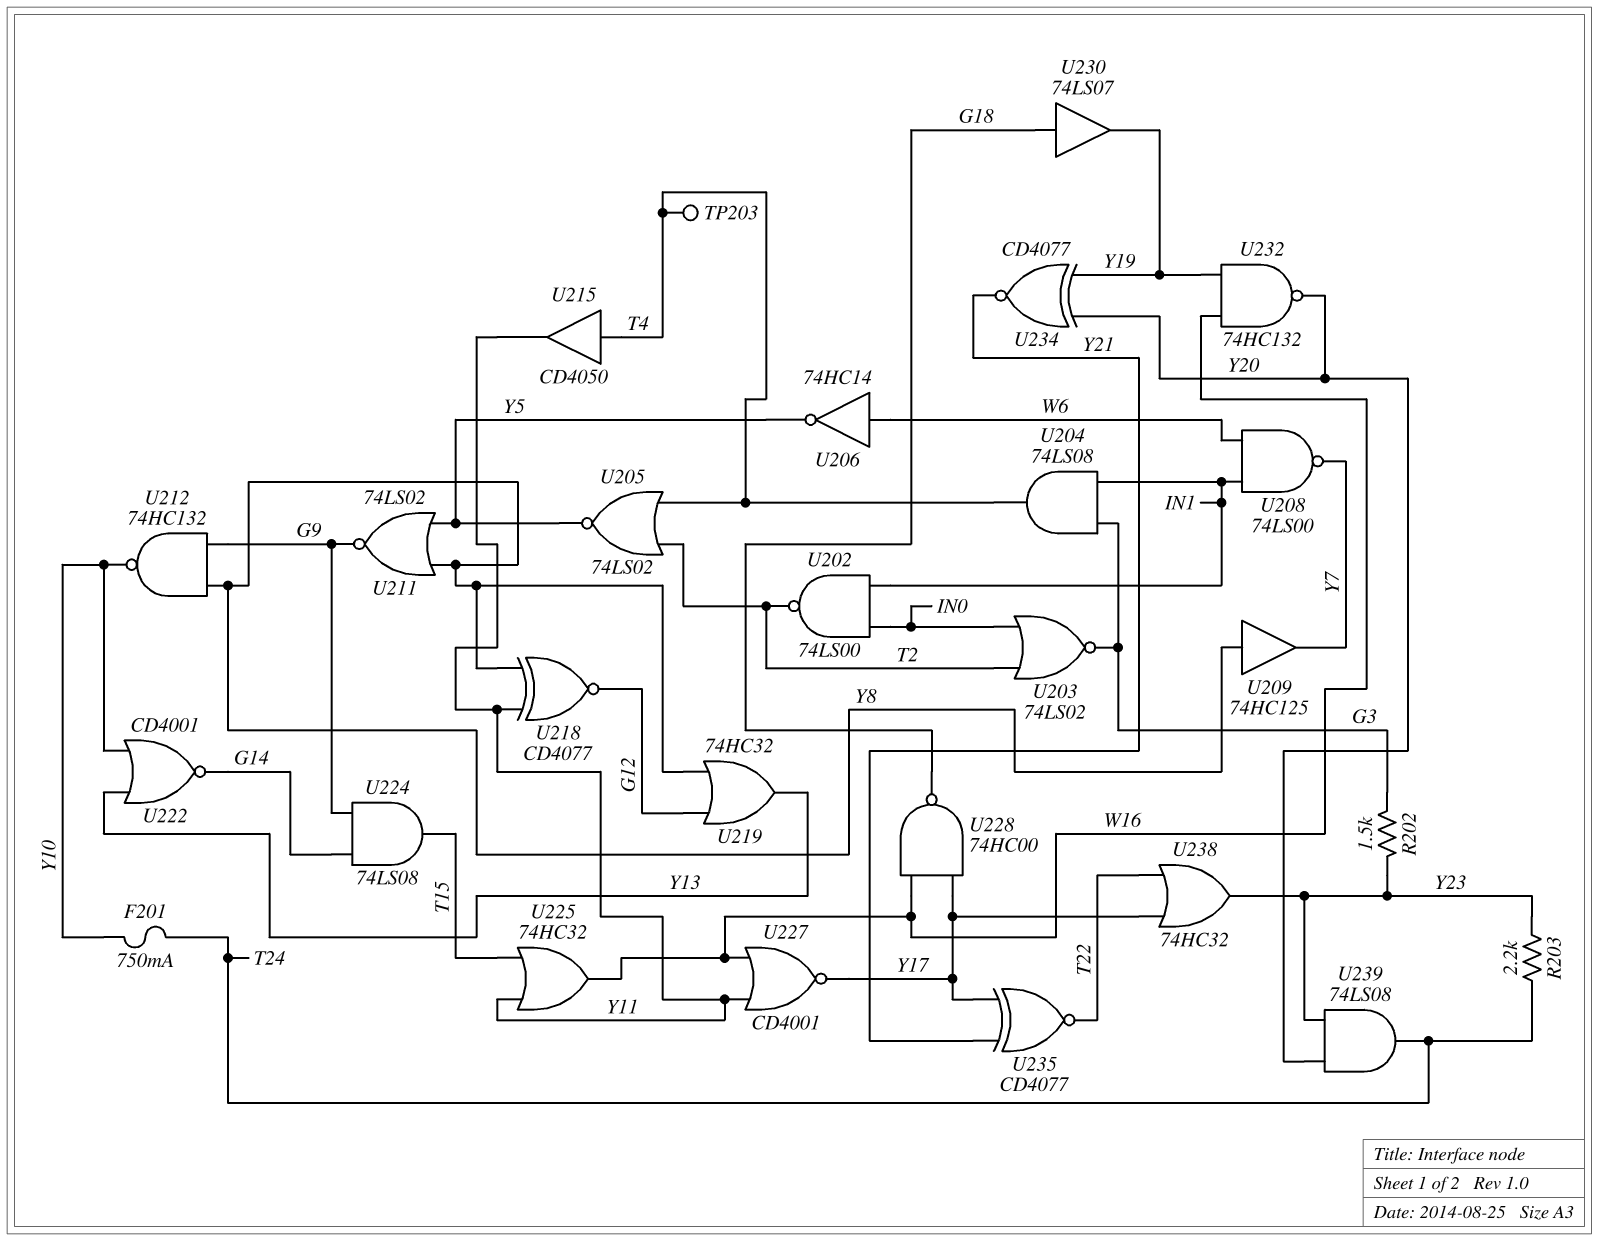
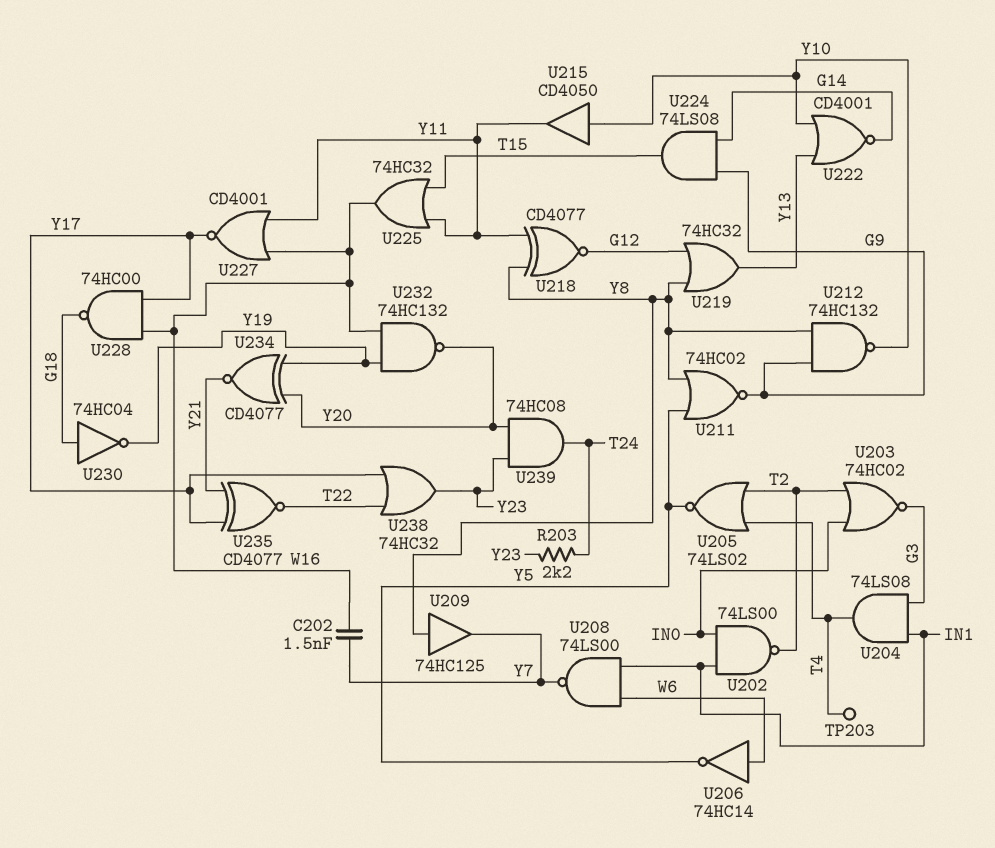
C202: none -> 1.5nF (W16, Y7)
F201: 750mA (T24, Y10) -> none
R202: 1.5k (G3, Y23) -> none
U203: NOR 74LS02 (in IN0, in T2, out G3) -> NOR 74HC02 (in IN0, in T2, out G3)
U211: NOR 74LS02 (in Y5, in Y8, out G9) -> NOR 74HC02 (in Y5, in Y8, out G9)
U215: buffer CD4050 (in T4, out Y11) -> buffer CD4050 (in Y10, out Y11)
U230: buffer 74LS07 (in G18, out Y19) -> NOT 74HC04 (in G18, out Y19)
U239: AND 74LS08 (in Y20, in Y23, out T24) -> AND 74HC08 (in Y20, in Y23, out T24)

